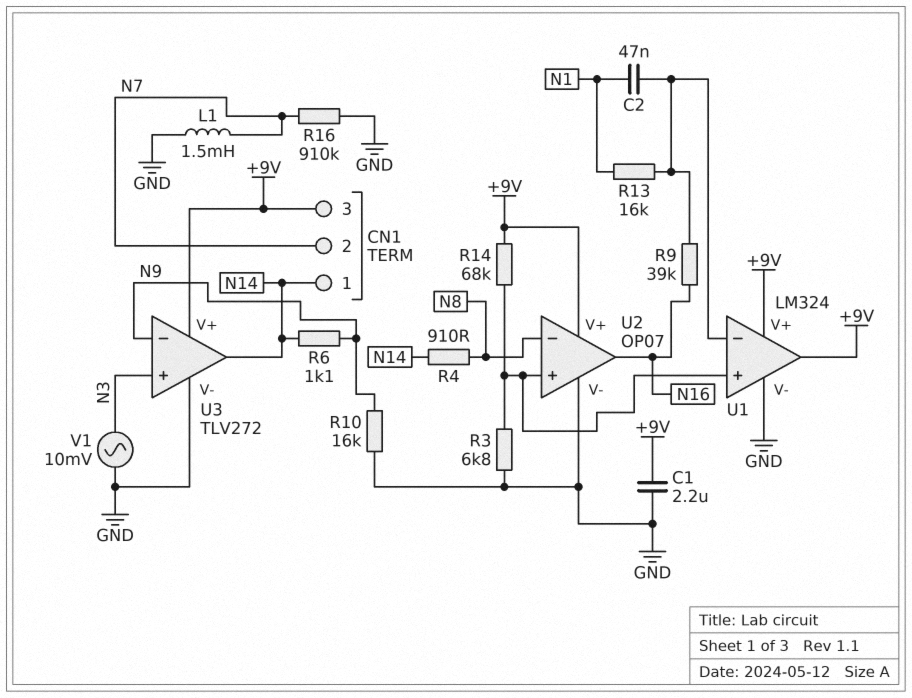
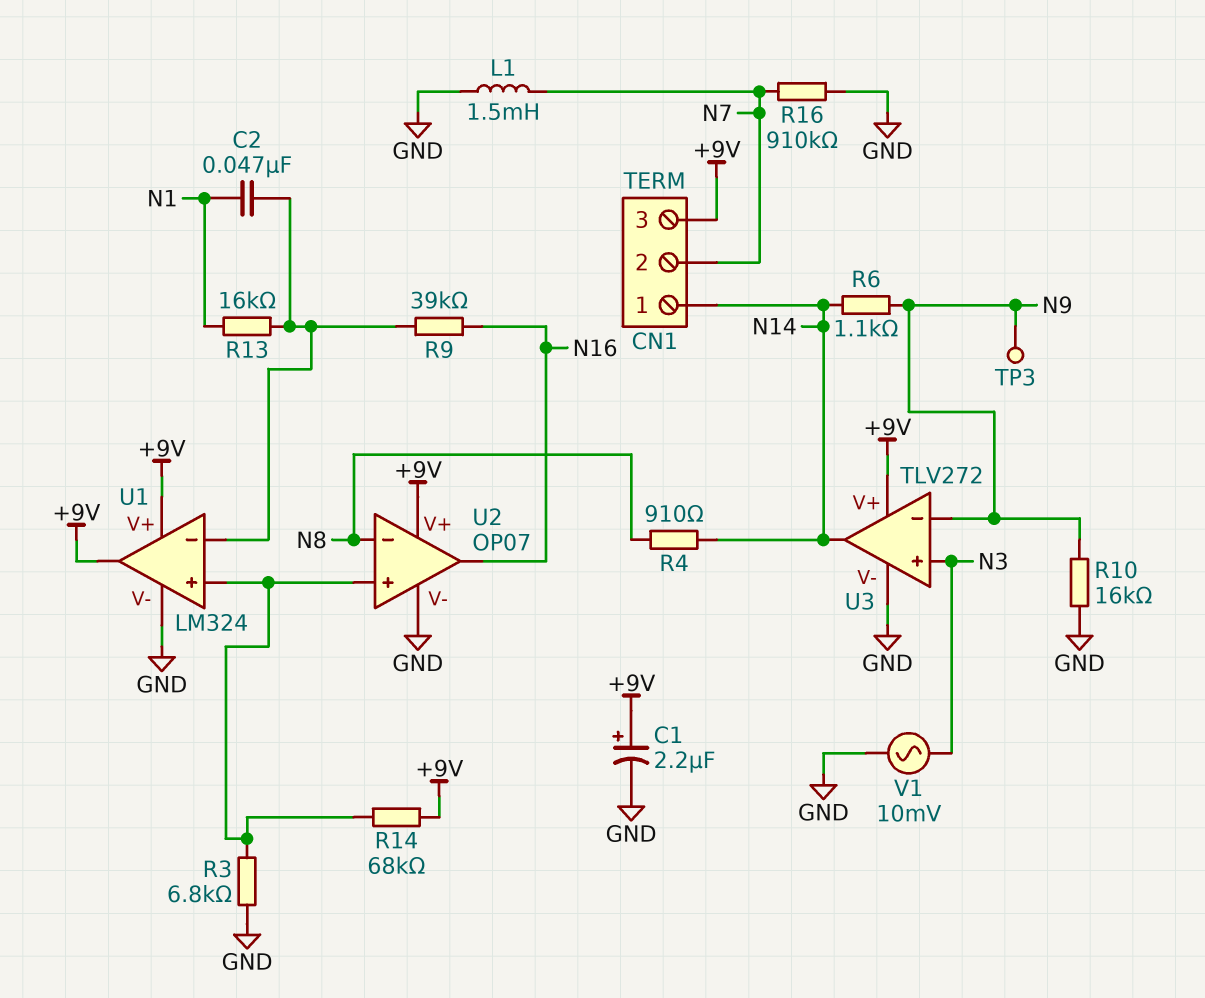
C1: 2.2uF (+9V, GND) -> 2.2uF (plus +9V, minus GND)
TP3: none -> test point (N9)

